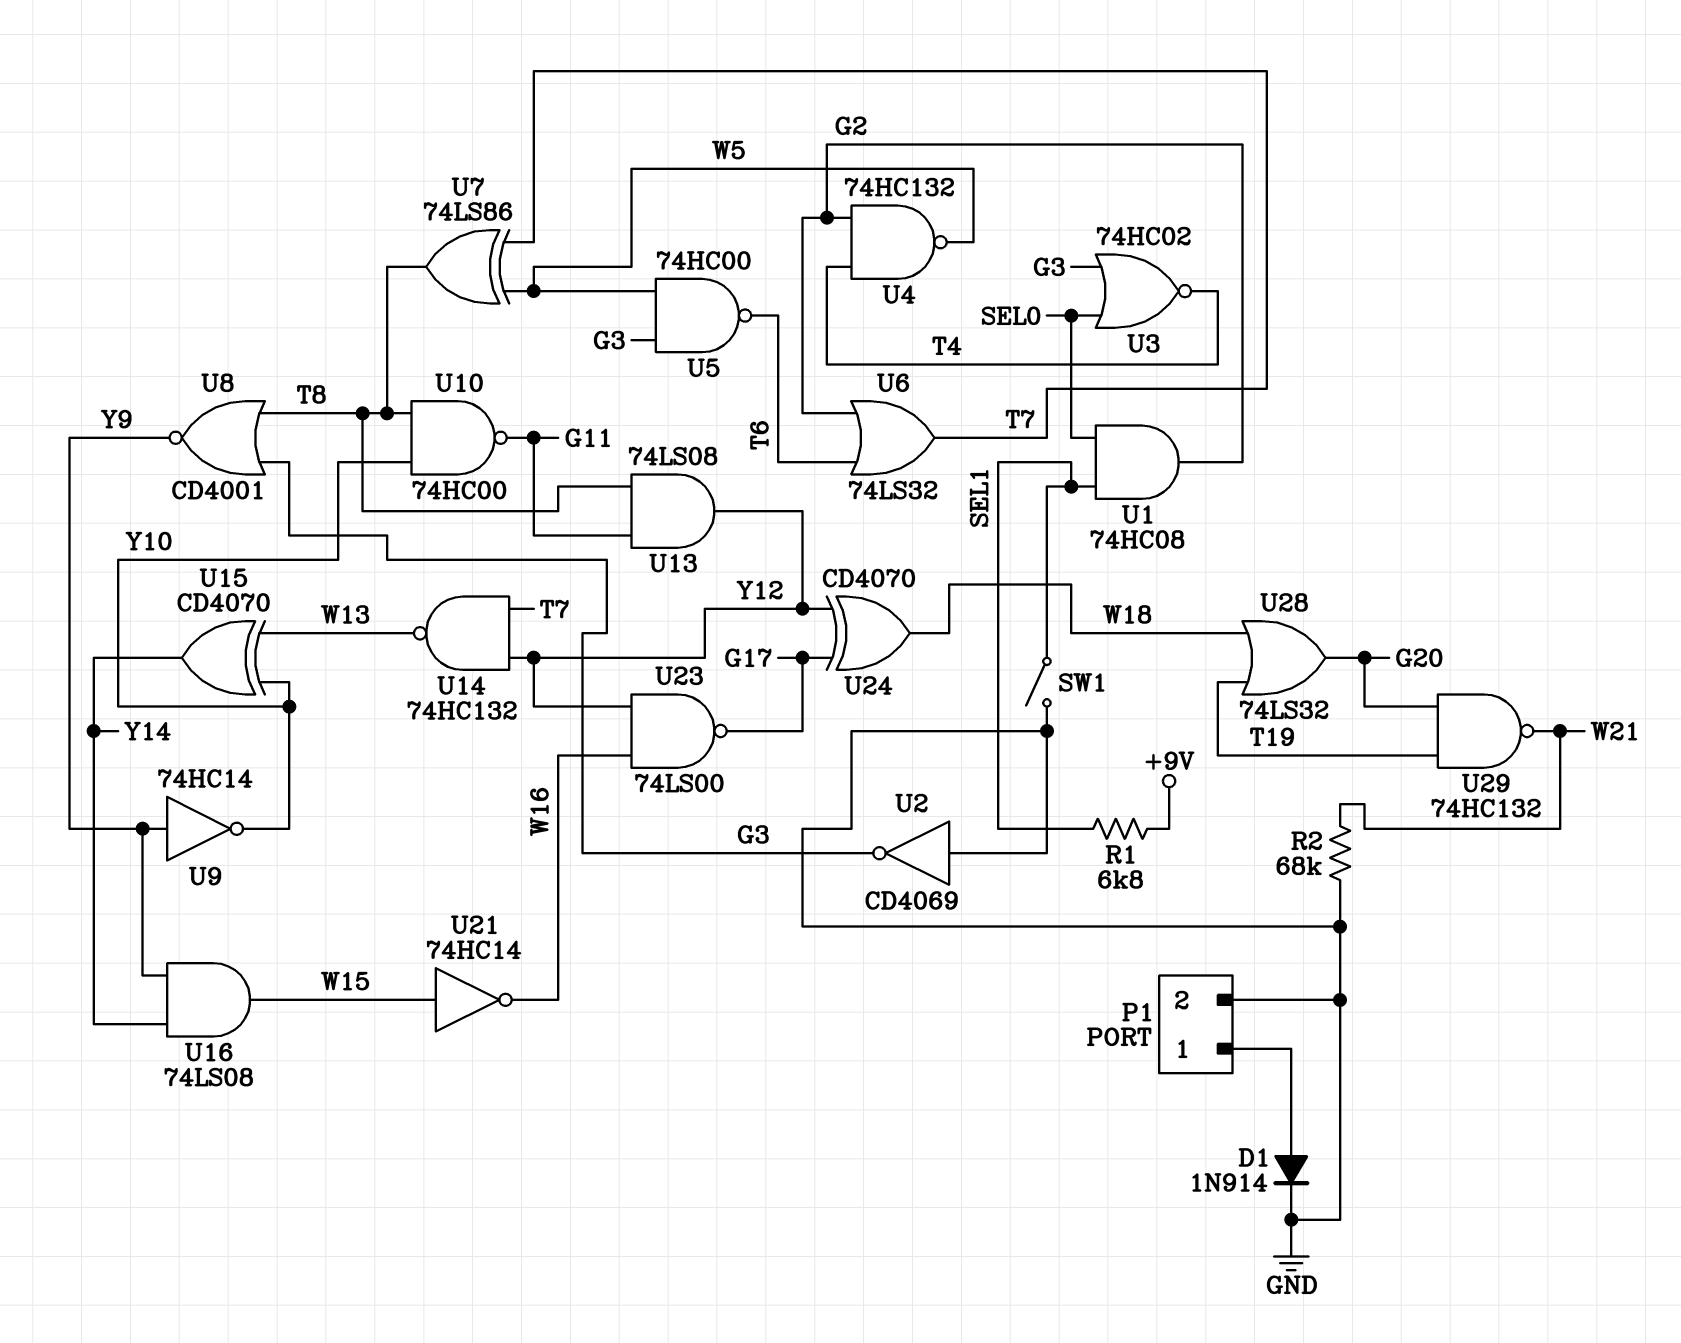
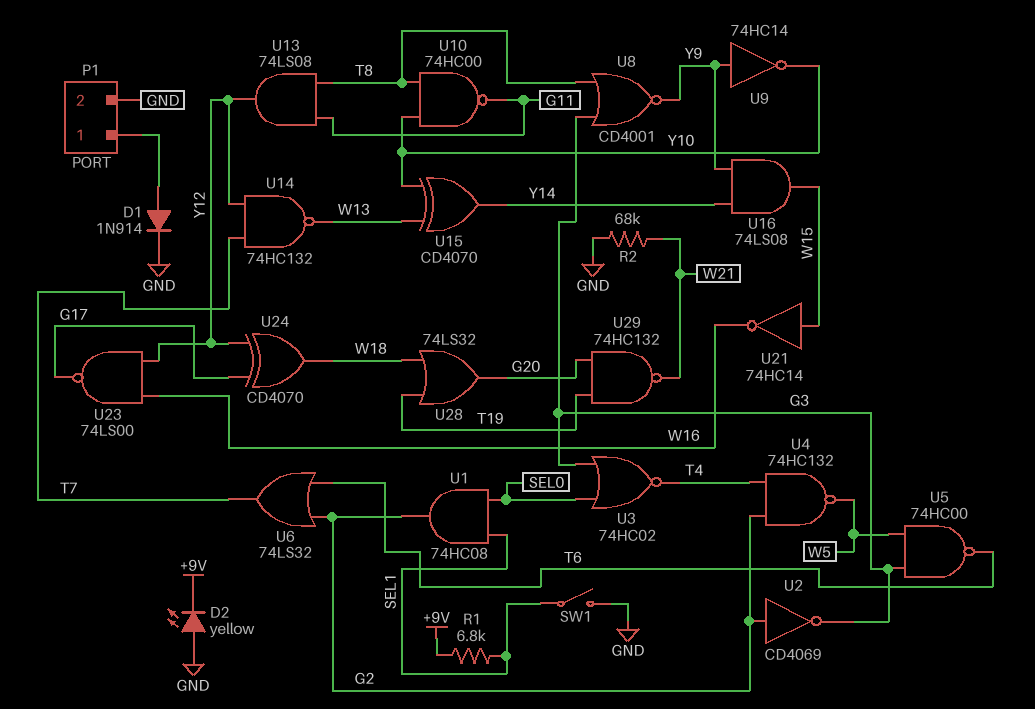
D2: none -> LED yellow (A GND, K +9V)
U2: NOT CD4069 (in GND, out G3) -> NOT CD4069 (in G2, out G3)
U7: XOR 74LS86 (in T7, in W5, out T8) -> none

